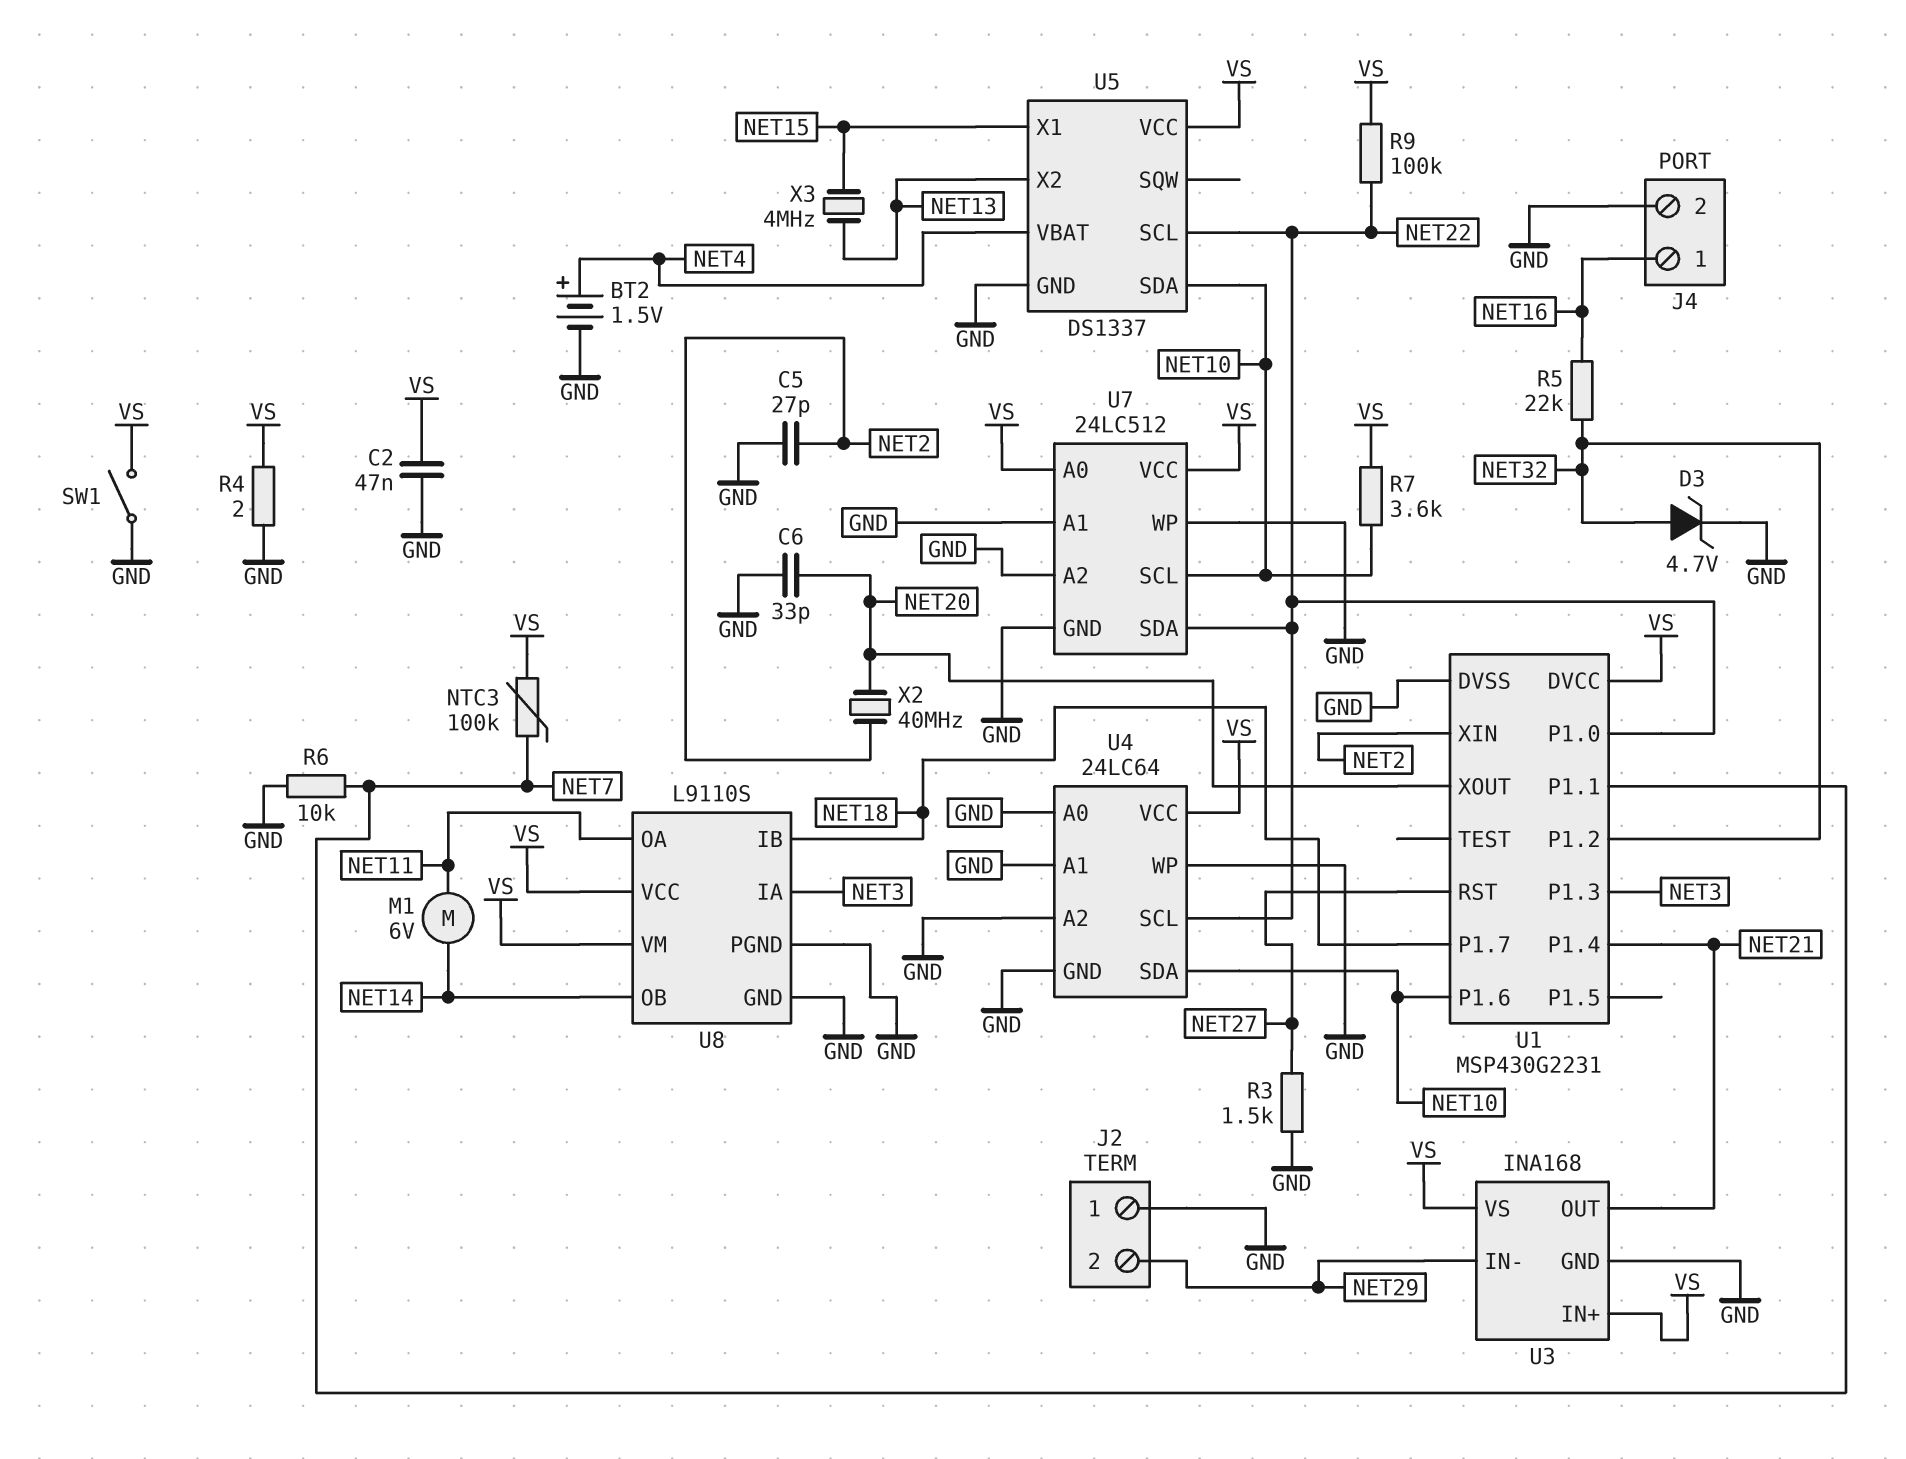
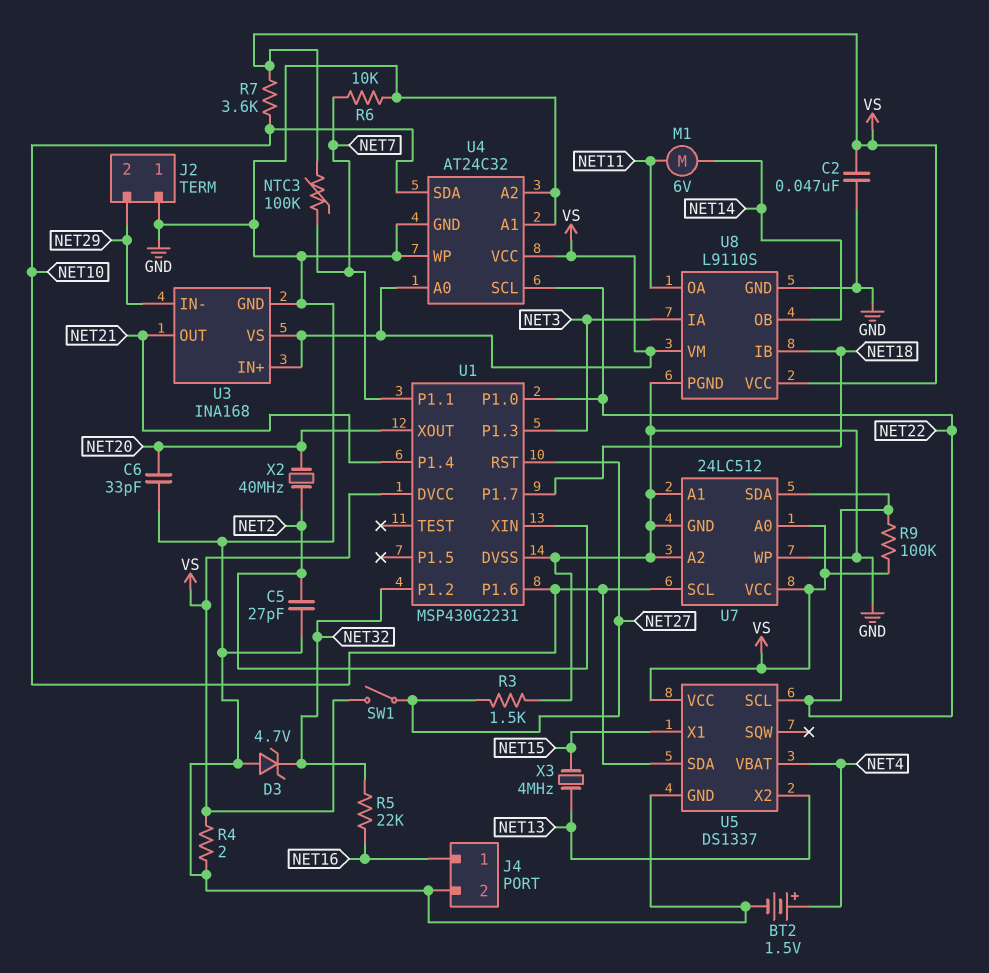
D3: zener 4.7V (A NET32, K GND) -> zener 4.7V (A GND, K NET32)
SW1: switch (GND, VS) -> switch (NET27, VS)
U4: 24LC64 -> AT24C32
U4 pin A0: GND -> VS

